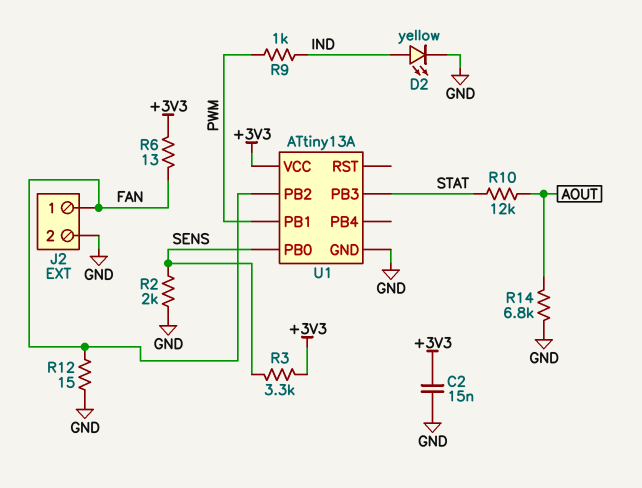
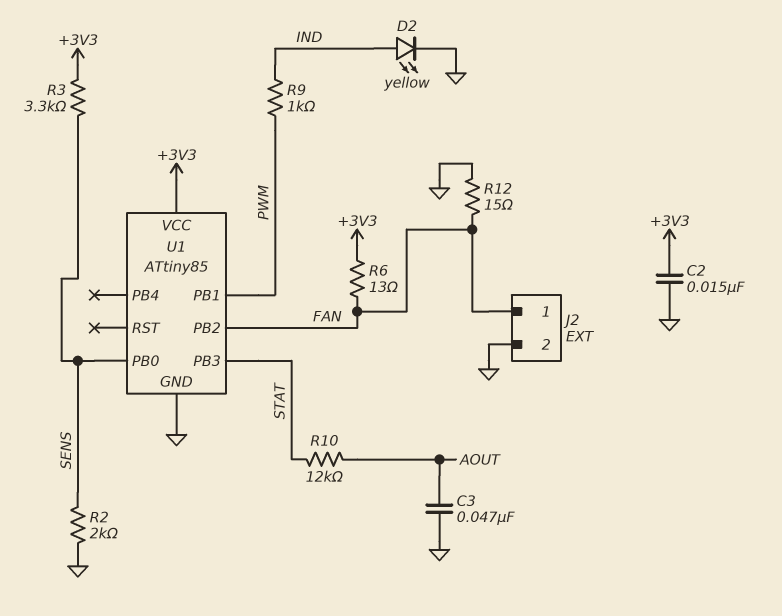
C3: none -> 47nF (AOUT, GND)
R14: 6.8k (AOUT, GND) -> none
U1: ATtiny13A -> ATtiny85

